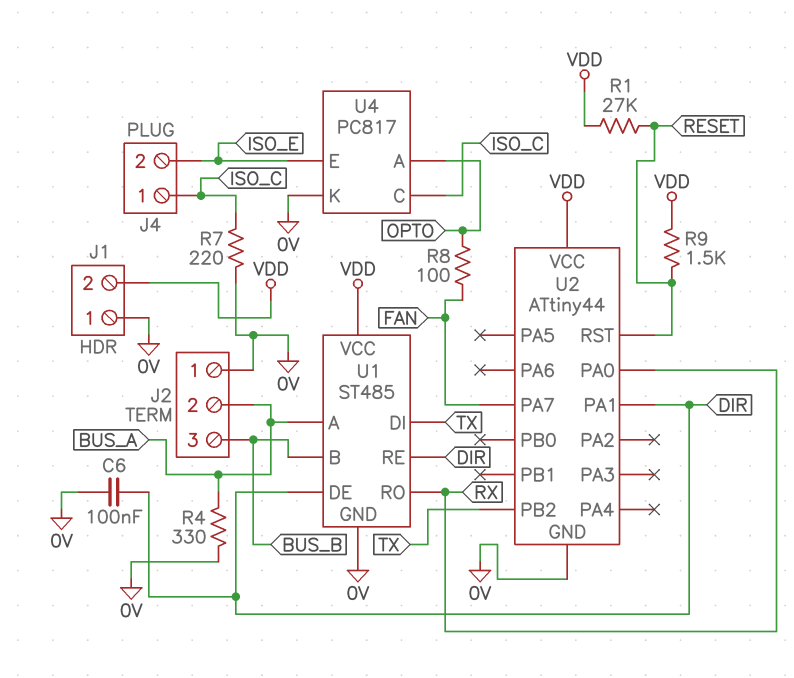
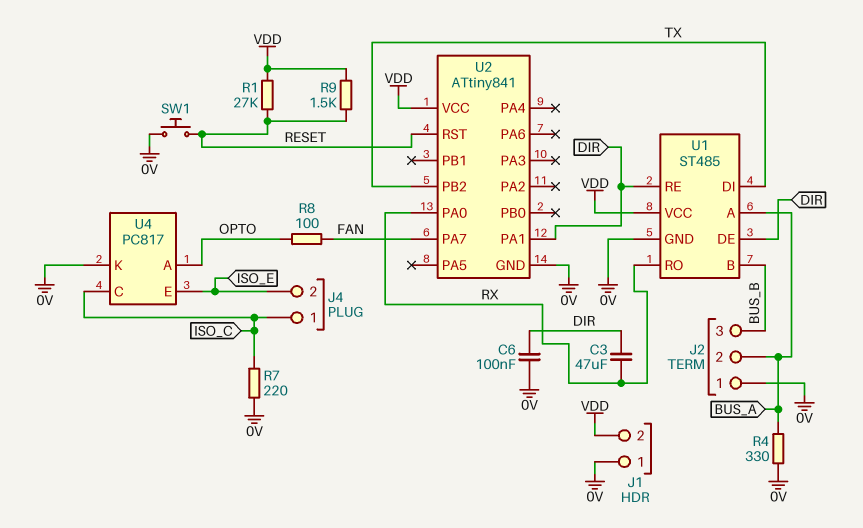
C3: none -> 47uF (DIR, RX)
SW1: none -> button (0V, RESET)
U2: ATtiny44 -> ATtiny841

